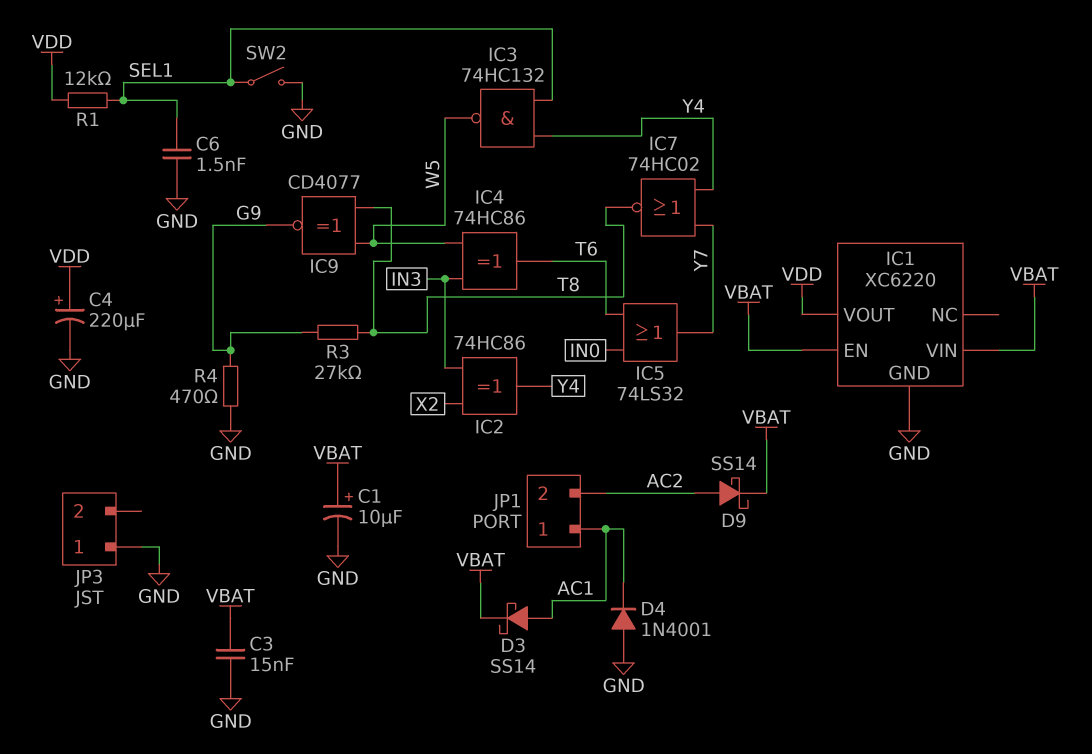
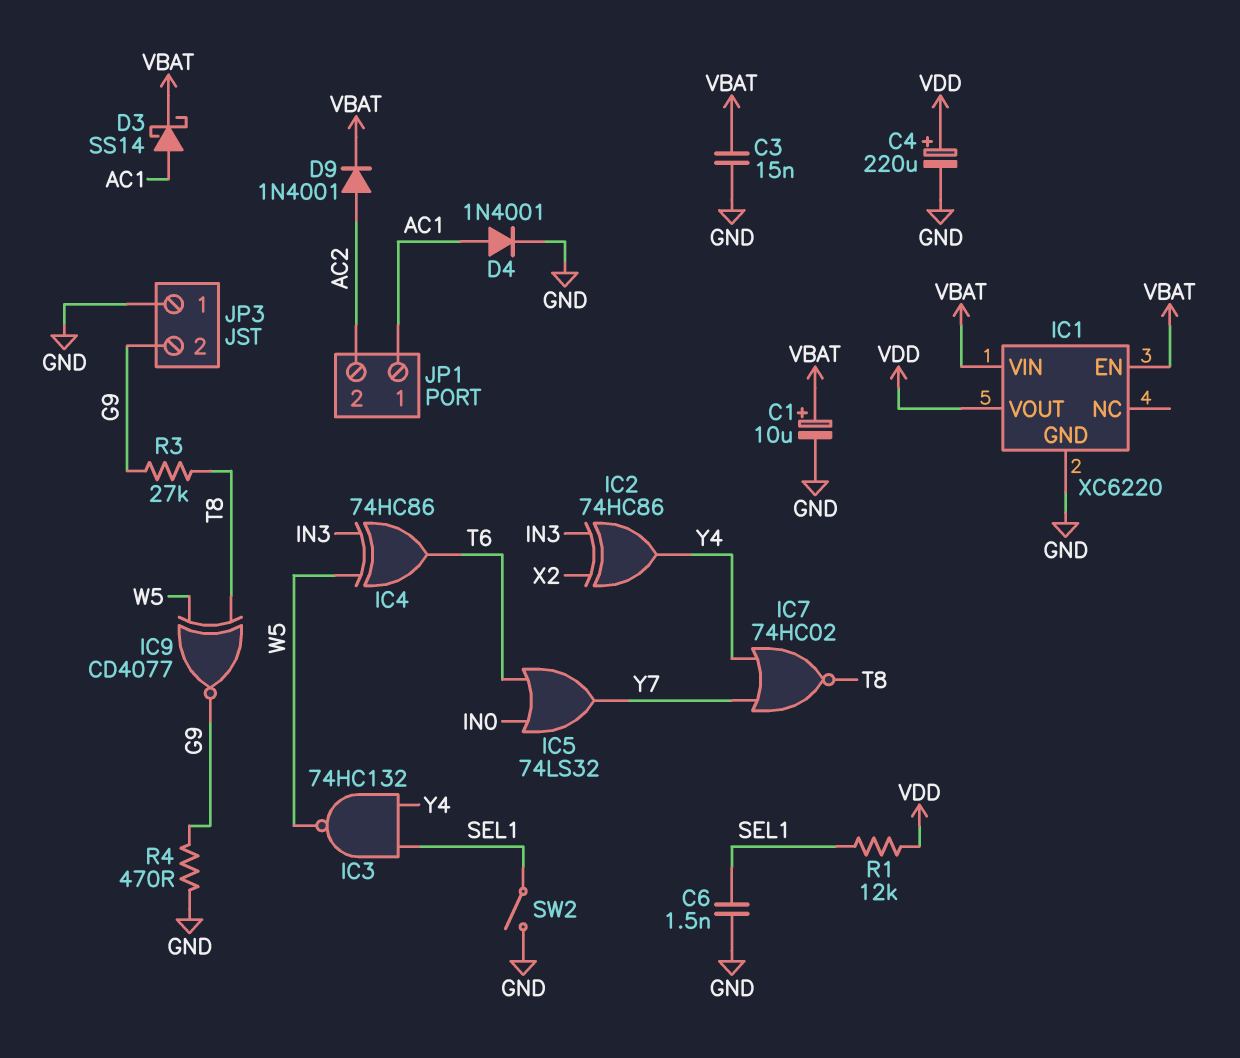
D4: diode 1N4001 (A GND, K AC1) -> diode 1N4001 (A AC1, K GND)
D9: schottky SS14 (A AC2, K VBAT) -> diode 1N4001 (A AC2, K VBAT)
JP3 pin 2: none -> G9

